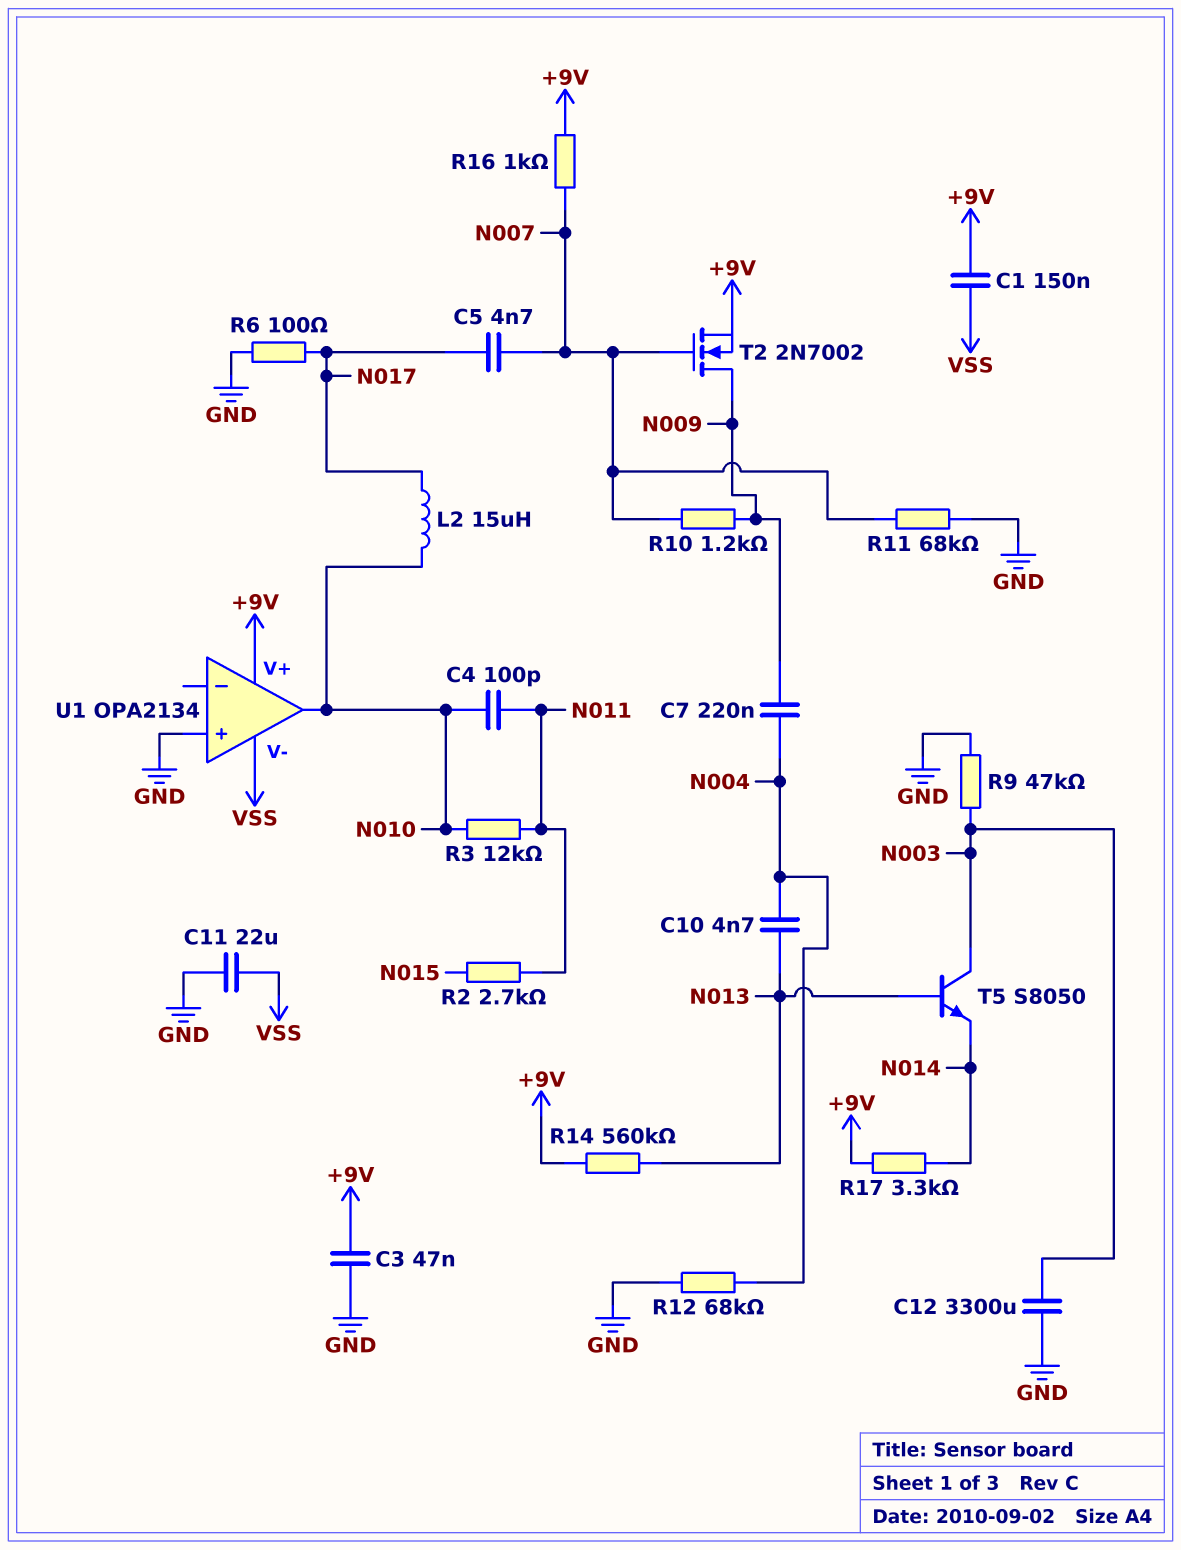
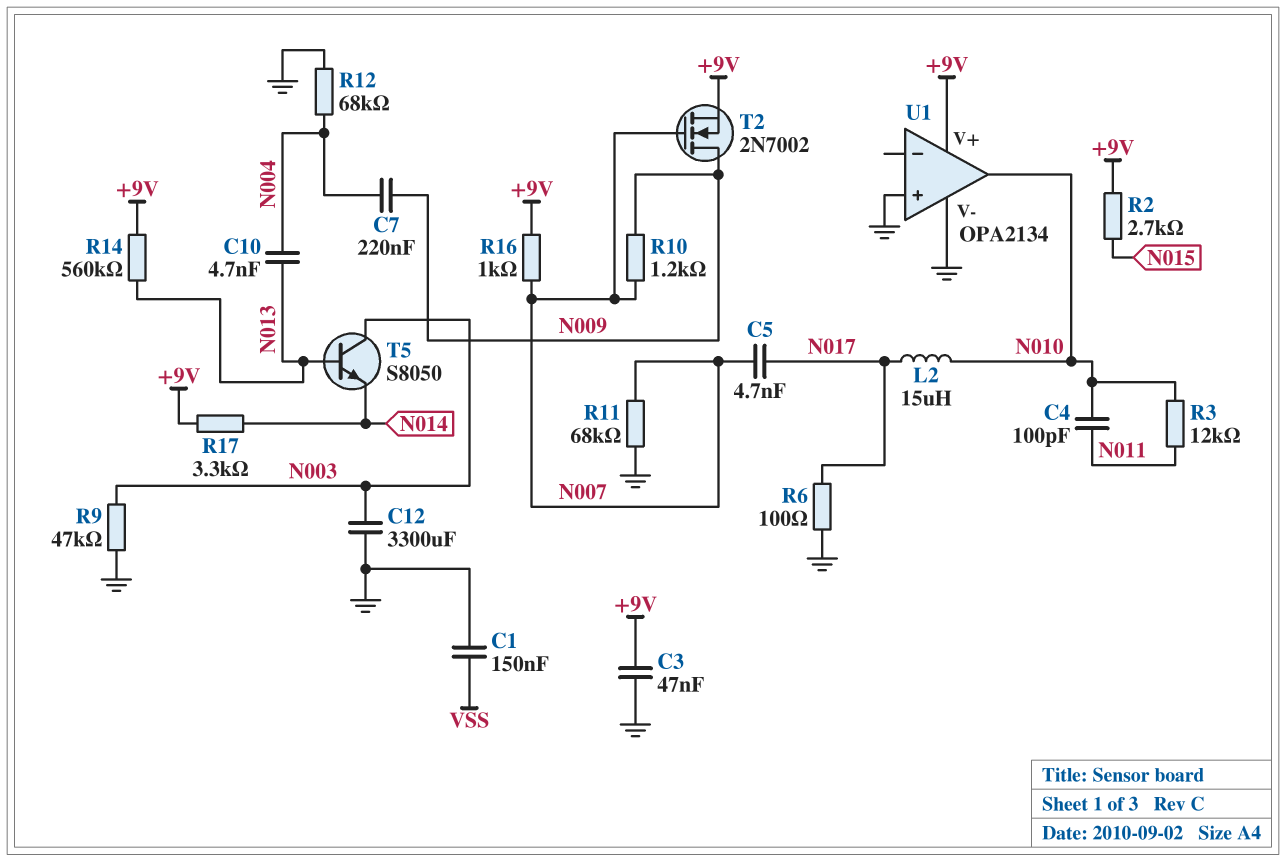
C1: 150nF (+9V, VSS) -> 150nF (GND, VSS)
C11: 22uF (GND, VSS) -> none
R2: 2.7k (N011, N015) -> 2.7k (+9V, N015)
U1 pin V-: VSS -> GND

